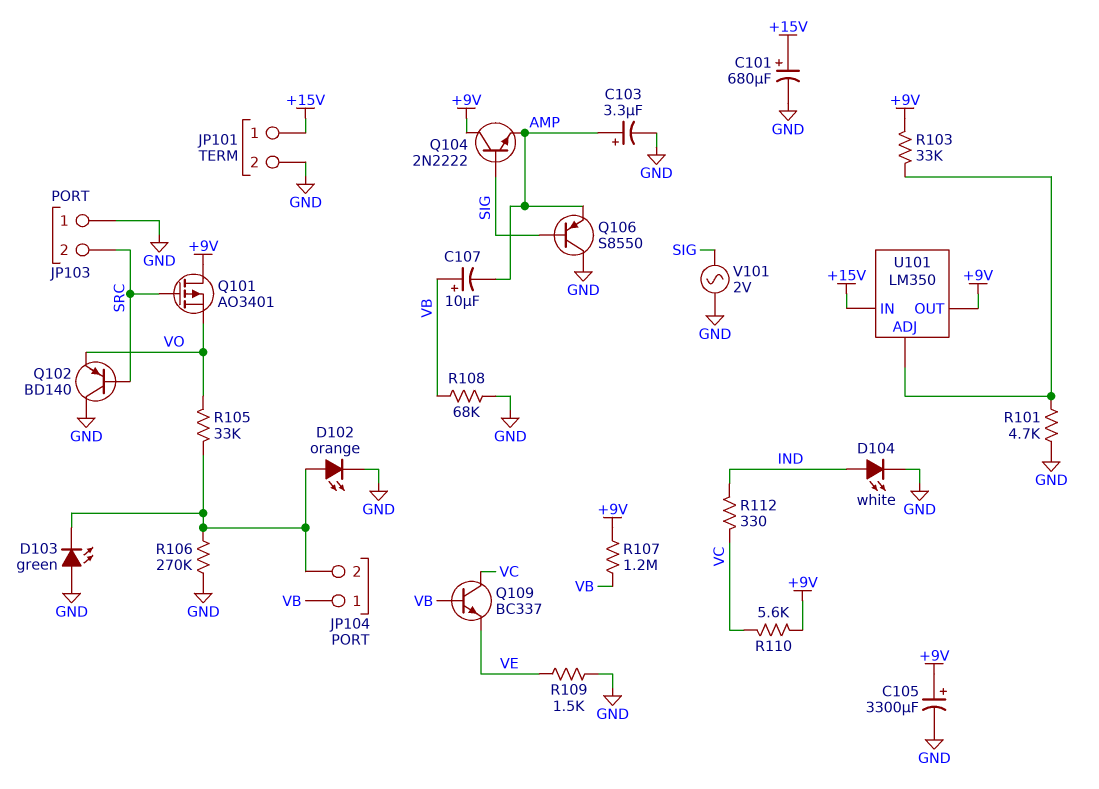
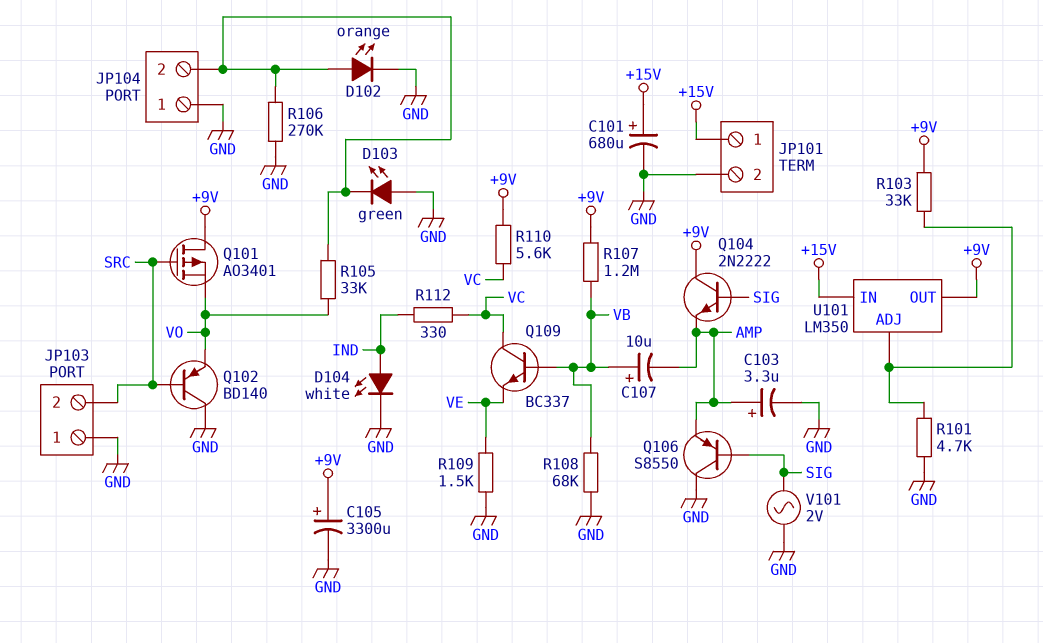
JP104 pin 1: VB -> GND

